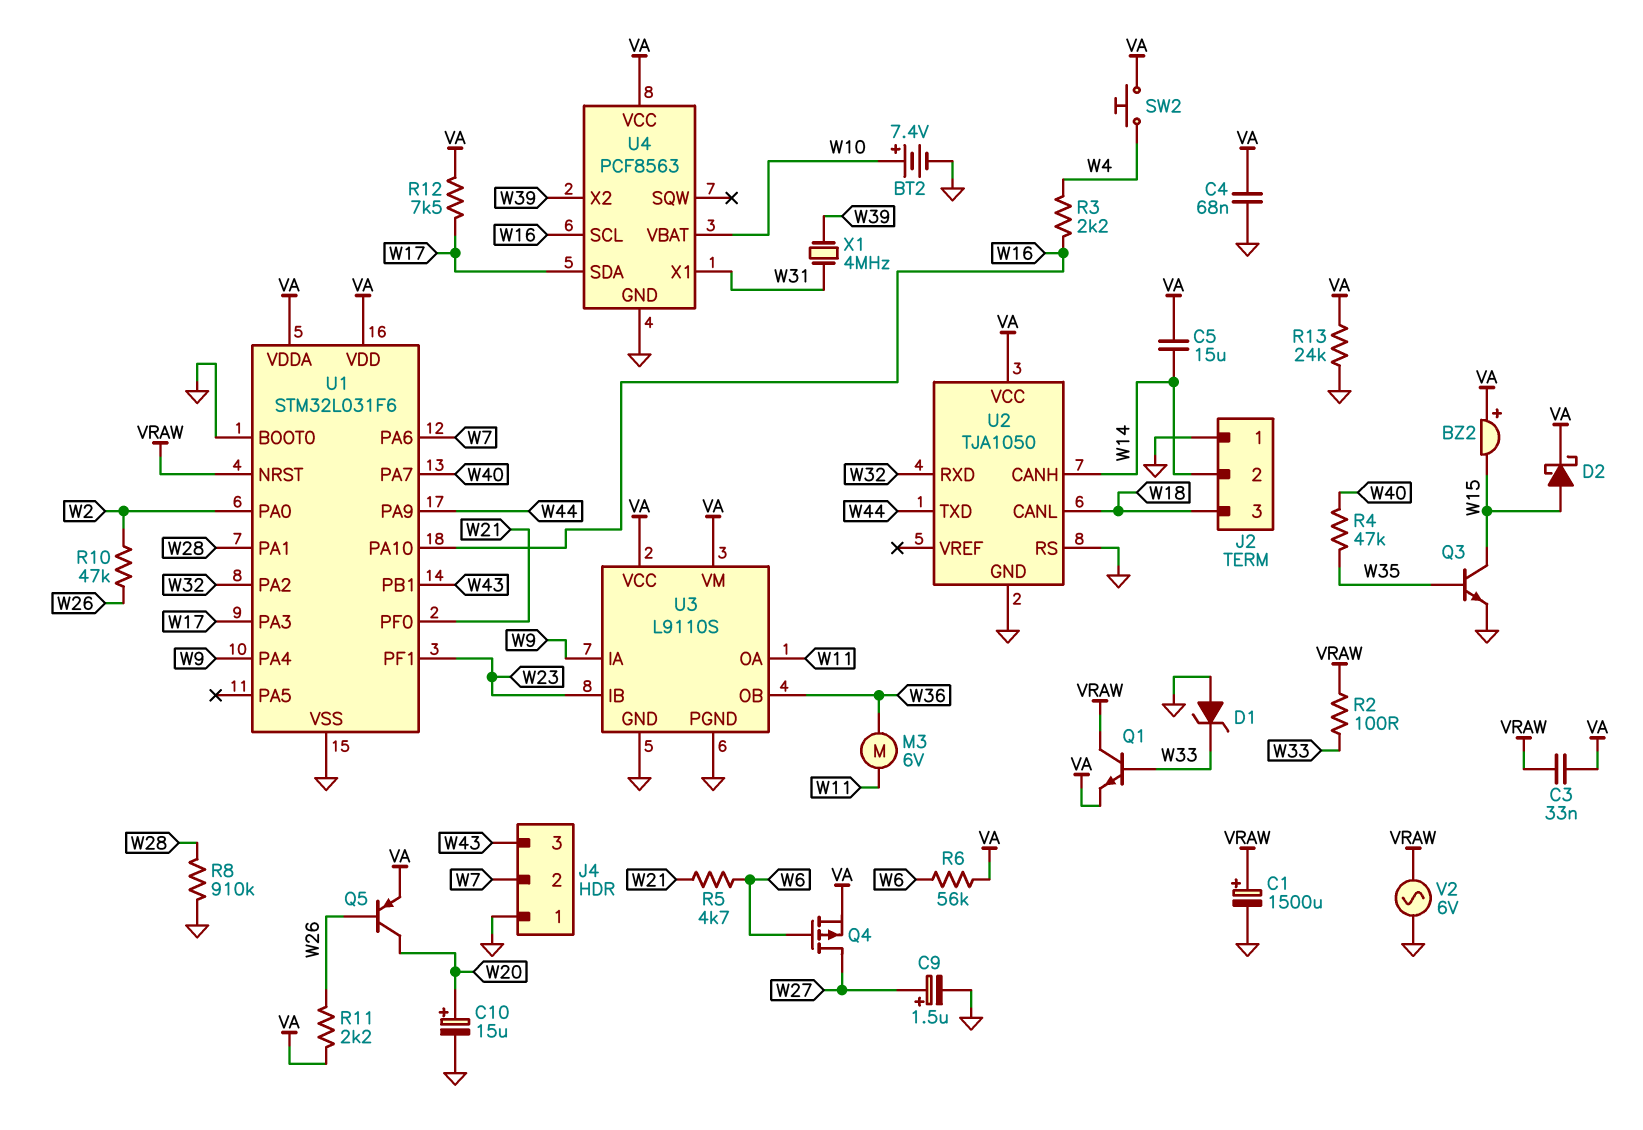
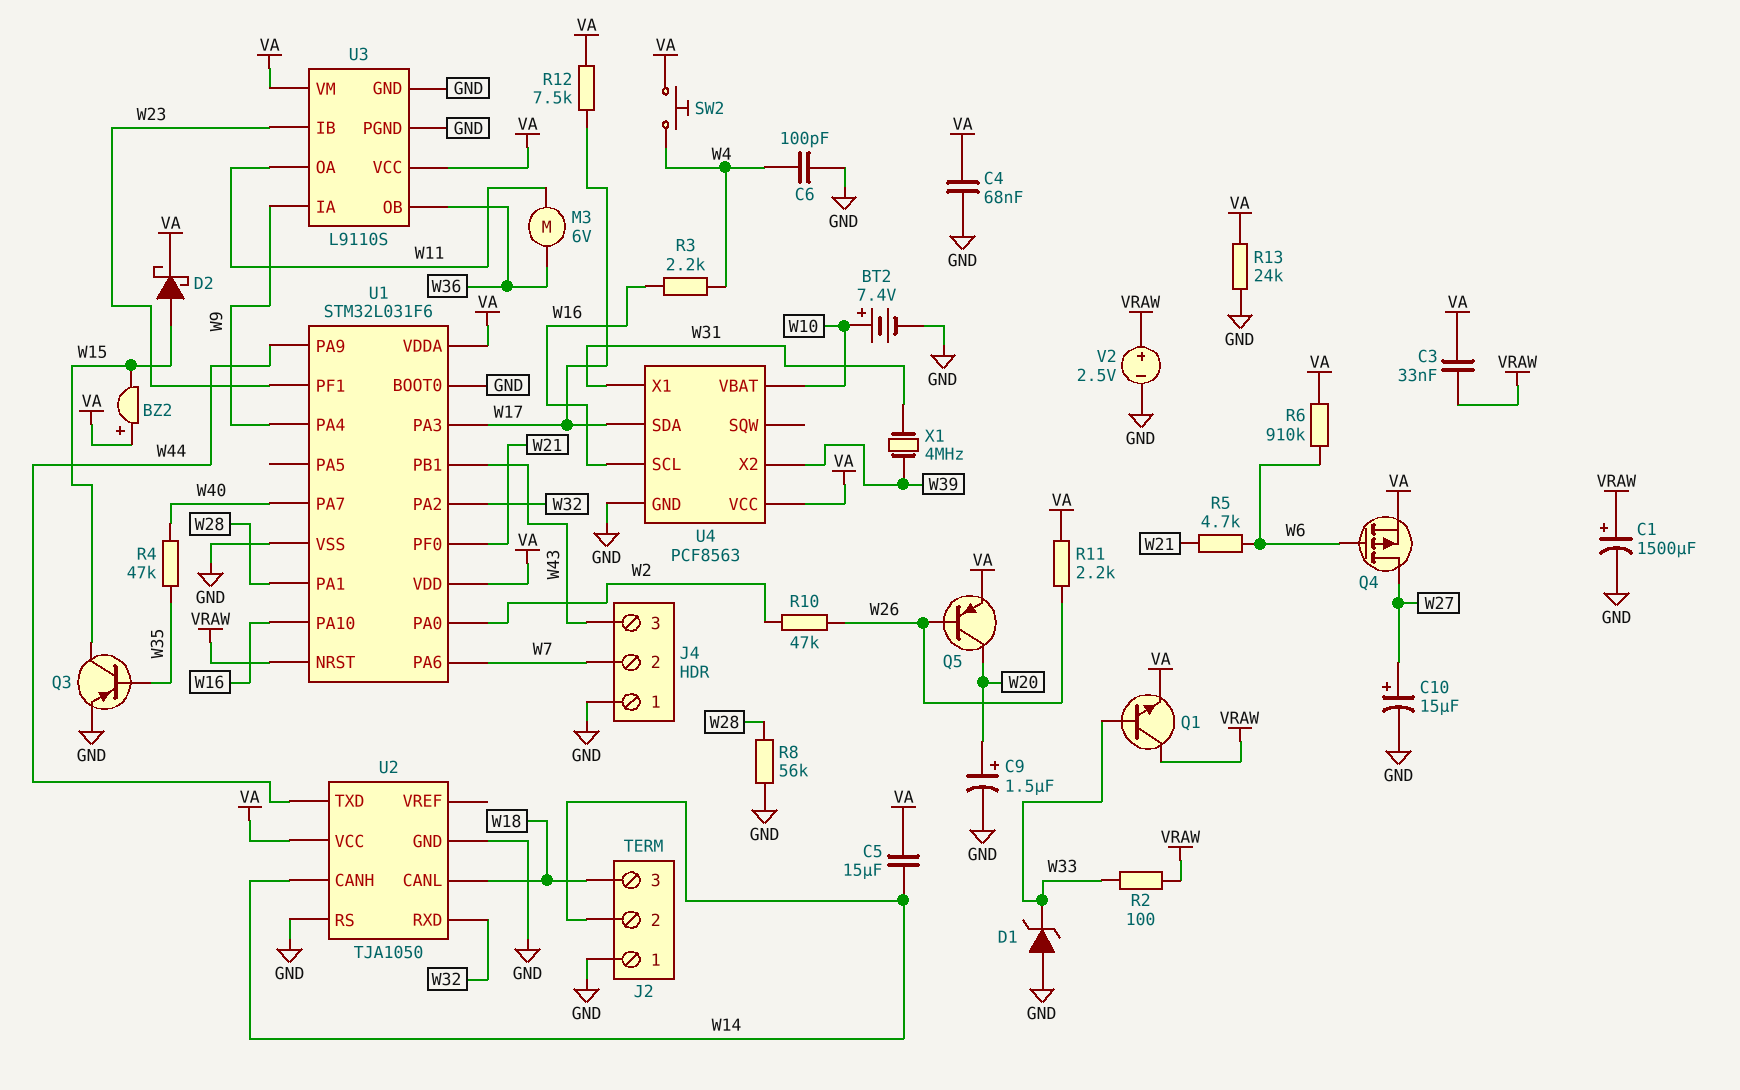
C6: none -> 100pF (GND, W4)
C9: 1.5uF (plus W27, minus GND) -> 1.5uF (plus W20, minus GND)
C10: 15uF (plus W20, minus GND) -> 15uF (plus W27, minus GND)
Q3: NPN (B W35, C W15, E GND) -> PNP (B W35, C W15, E GND)
R6: 56k (VA, W6) -> 910k (VA, W6)
R8: 910k (GND, W28) -> 56k (GND, W28)
V2: AC 6V (GND, VRAW) -> 2.5V (plus VRAW, minus GND)

